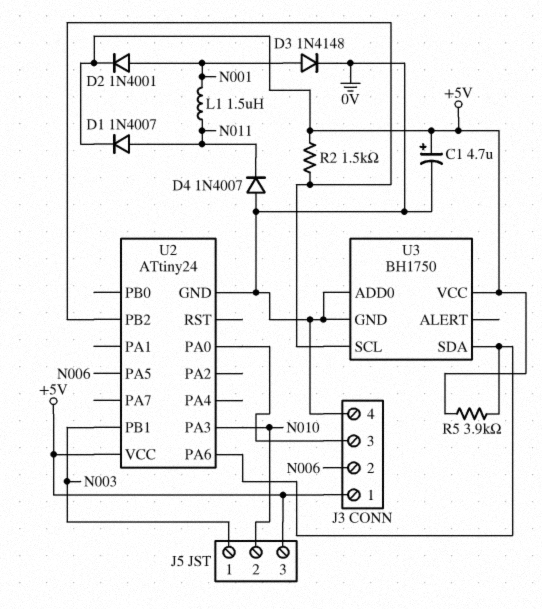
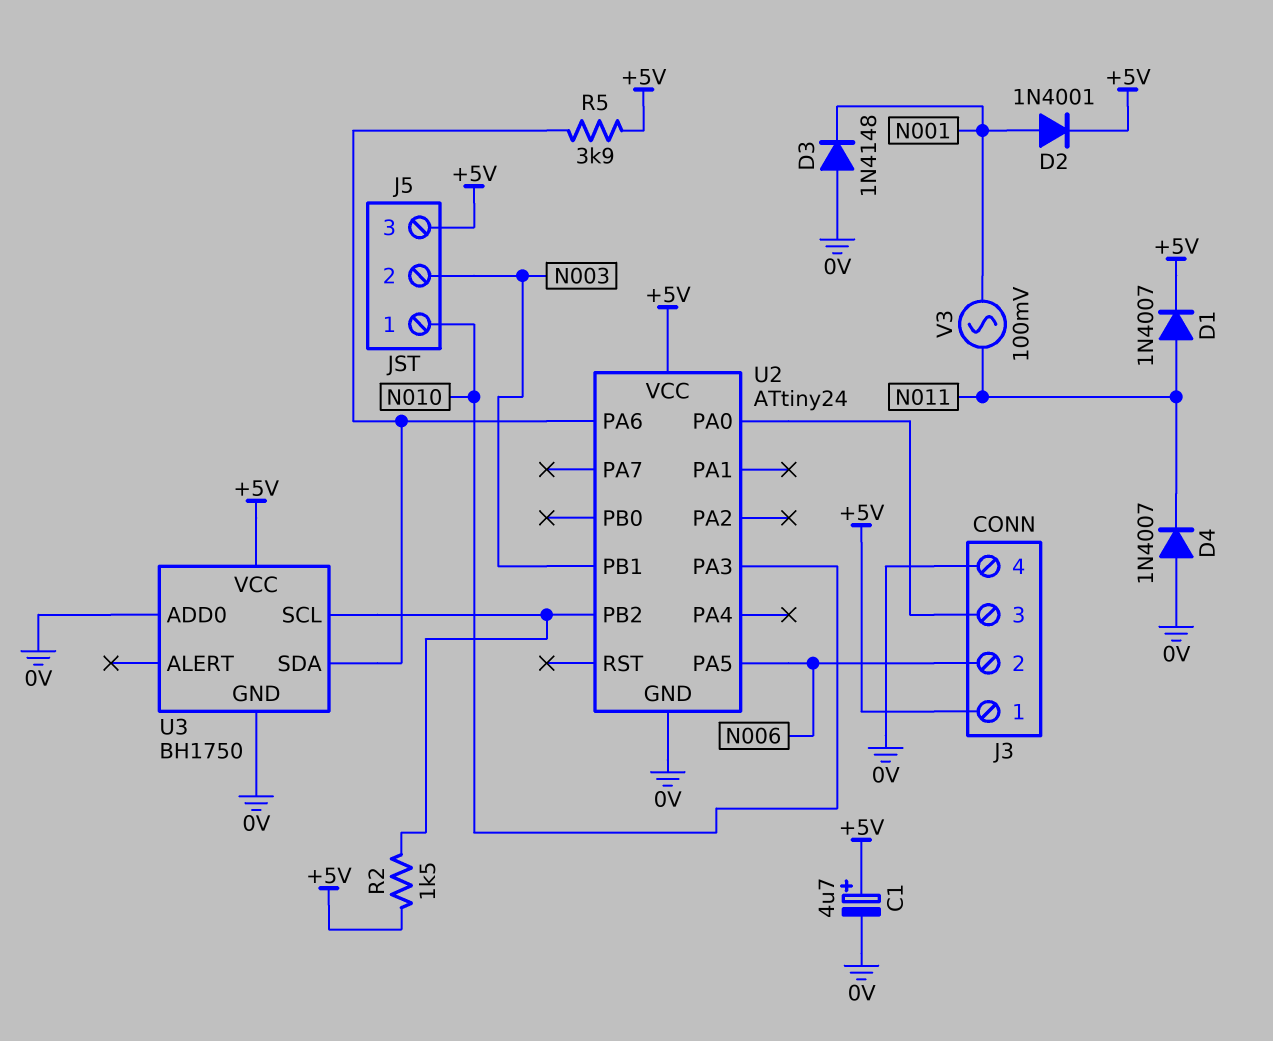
D3: diode 1N4148 (A N001, K 0V) -> diode 1N4148 (A 0V, K N001)
J5 pin 1: N003 -> N010
J5 pin 2: N010 -> N003
L1: 1.5uH (N001, N011) -> none
V3: none -> AC 100mV (N001, N011)

